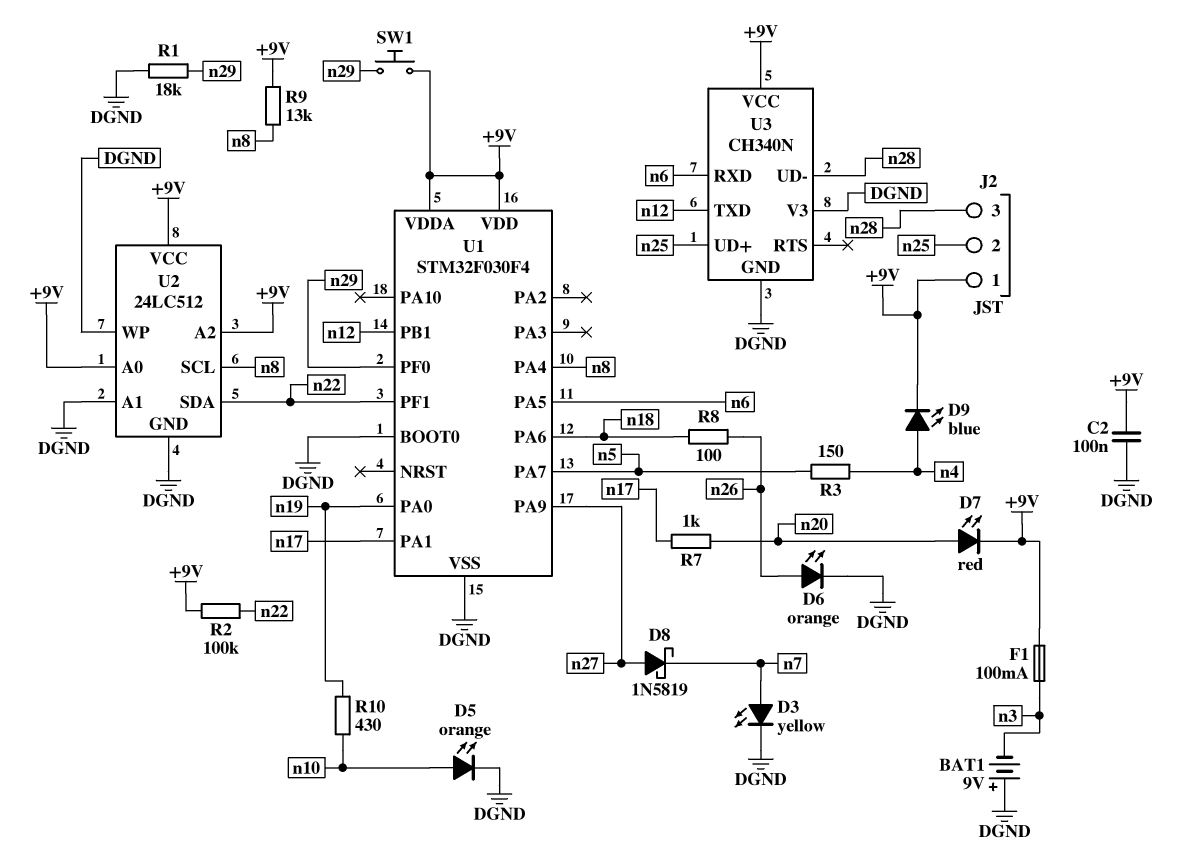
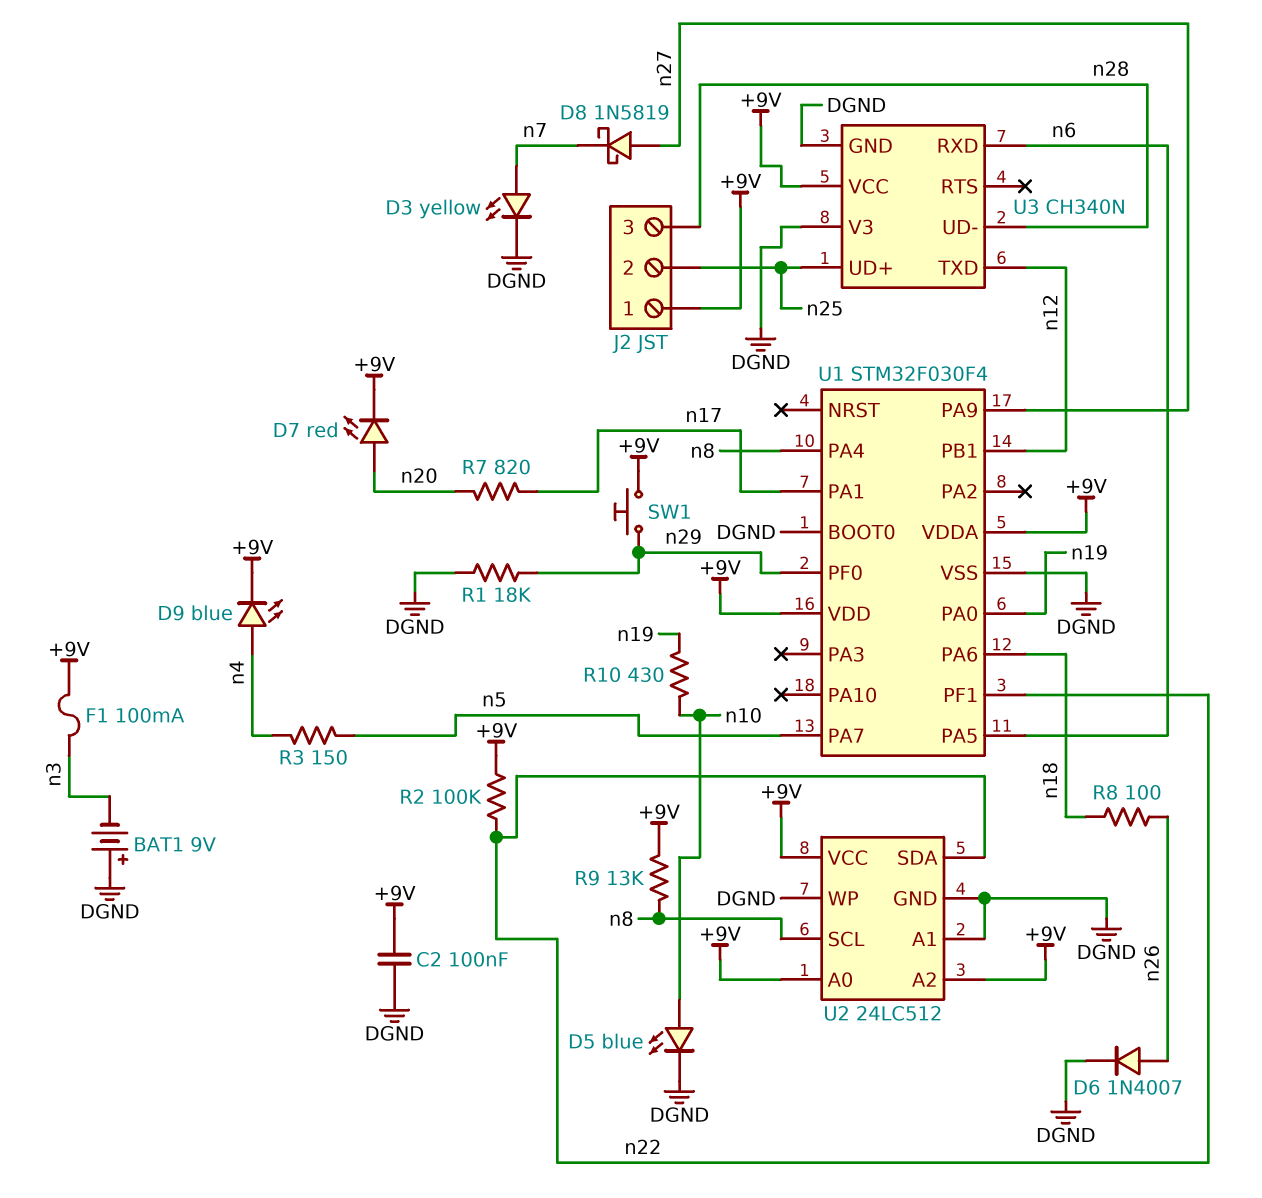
D5: LED orange (A n10, K DGND) -> LED blue (A n10, K DGND)
D6: LED orange (A n26, K DGND) -> diode 1N4007 (A n26, K DGND)
R7: 1k (n17, n20) -> 820 (n17, n20)

